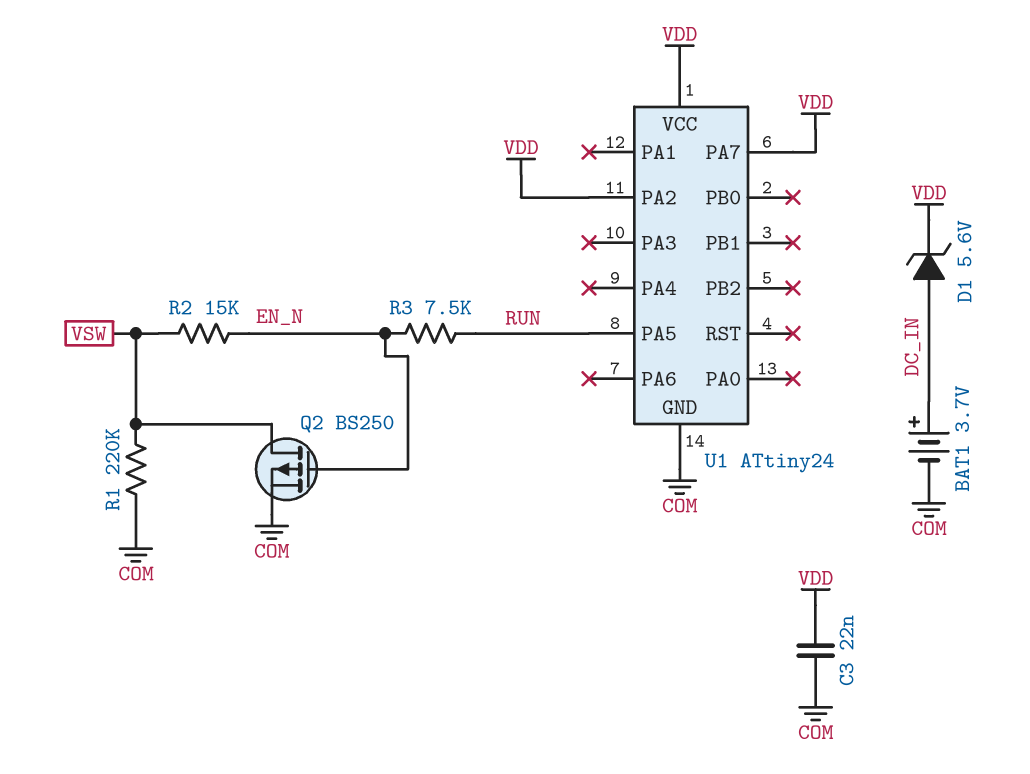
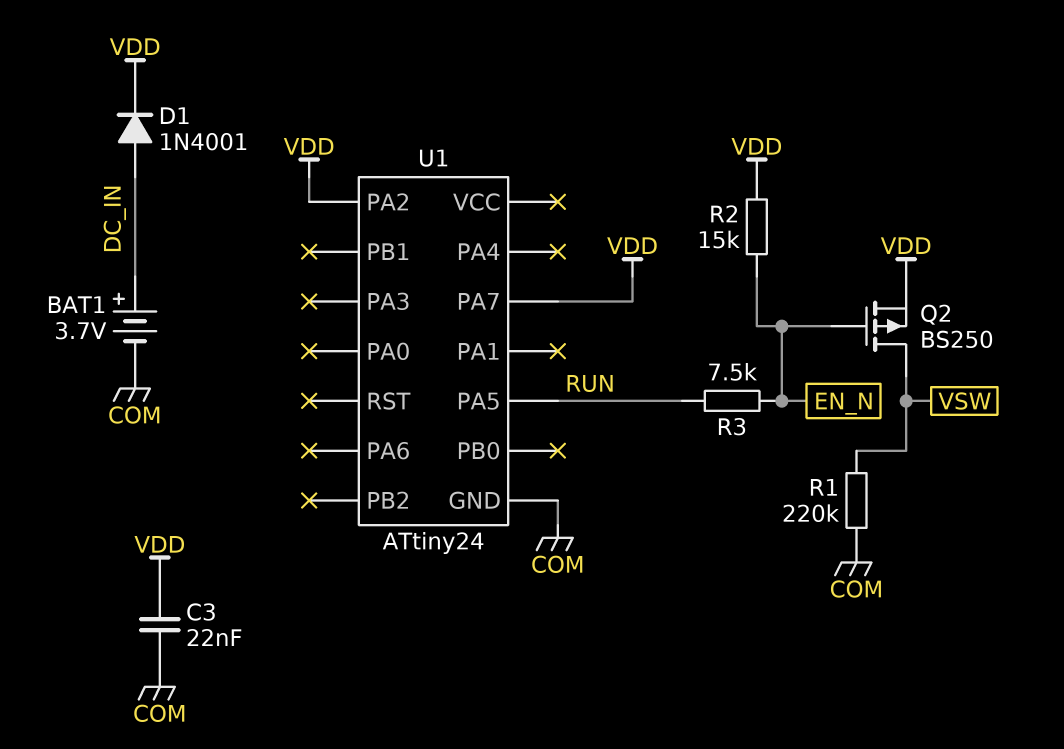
D1: zener 5.6V (A DC_IN, K VDD) -> diode 1N4001 (A DC_IN, K VDD)
Q2: PMOS BS250 (G EN_N, D VSW, S COM) -> PMOS BS250 (G EN_N, D VSW, S VDD)
R2: 15k (EN_N, VSW) -> 15k (EN_N, VDD)
U1 pin VCC: VDD -> none

